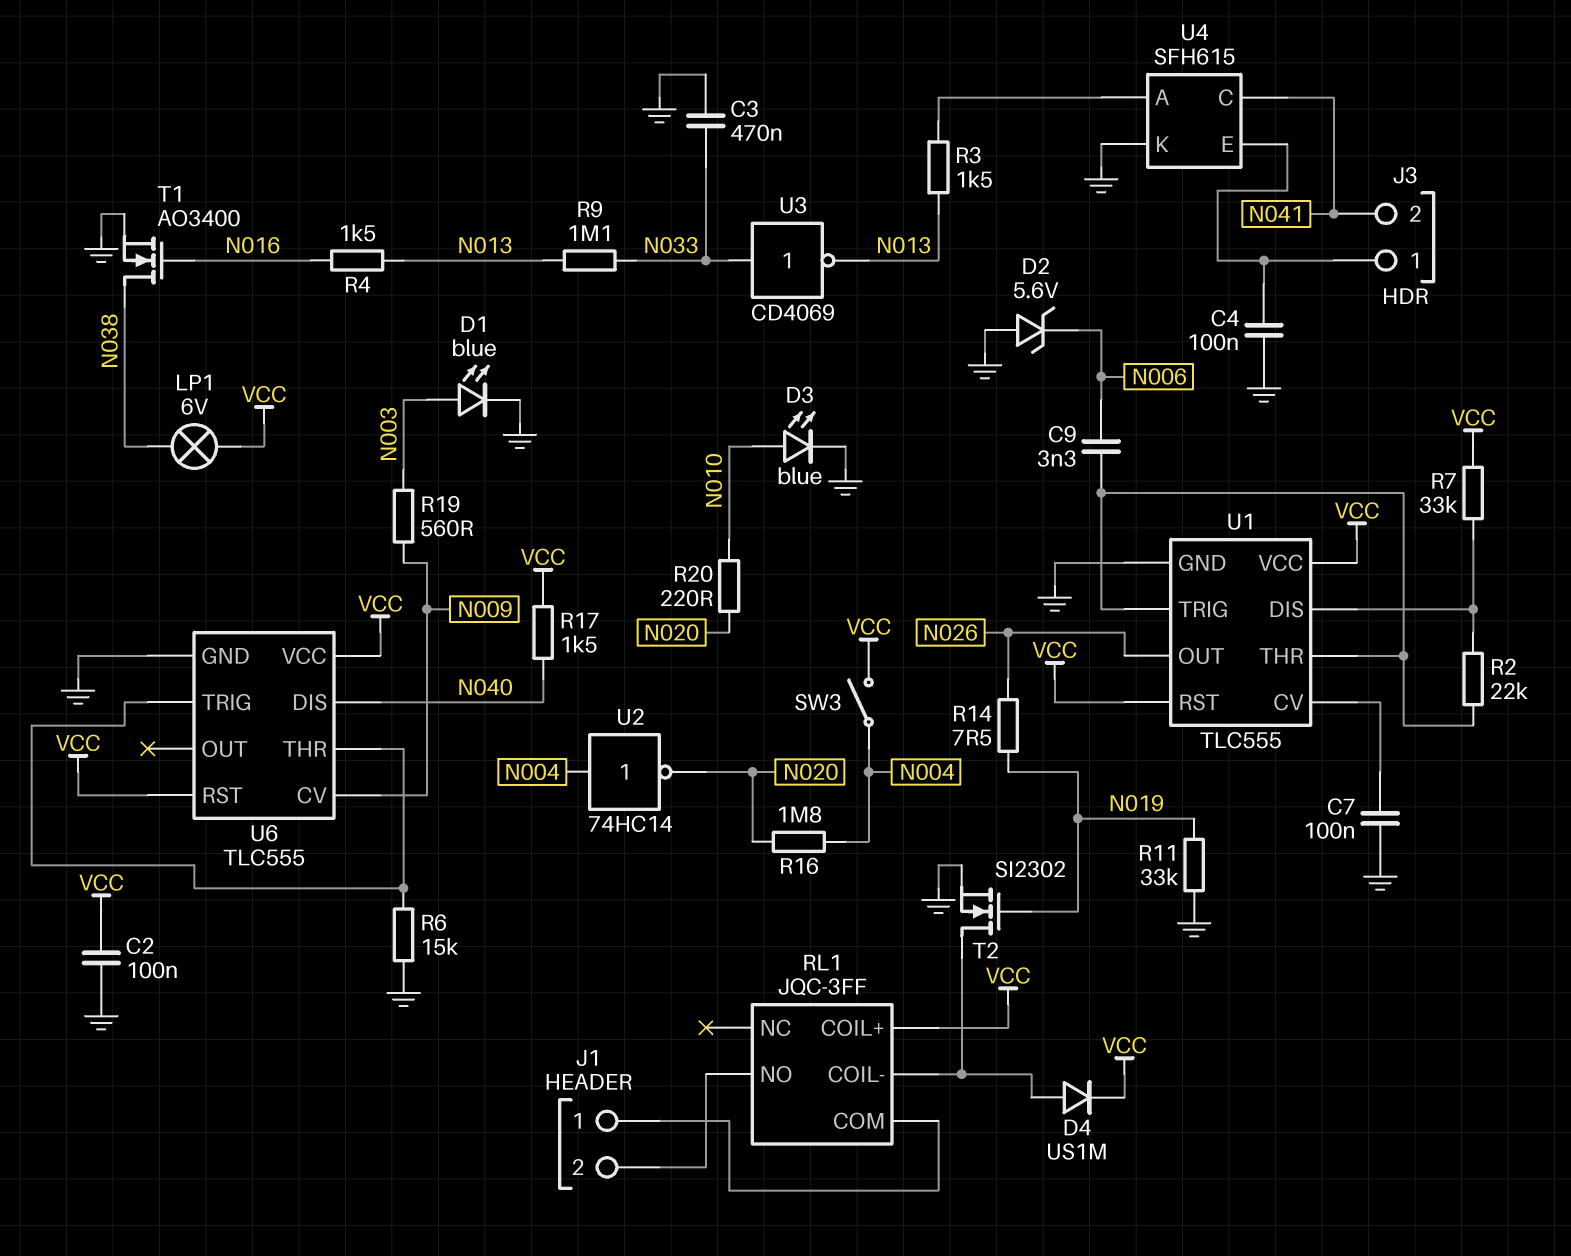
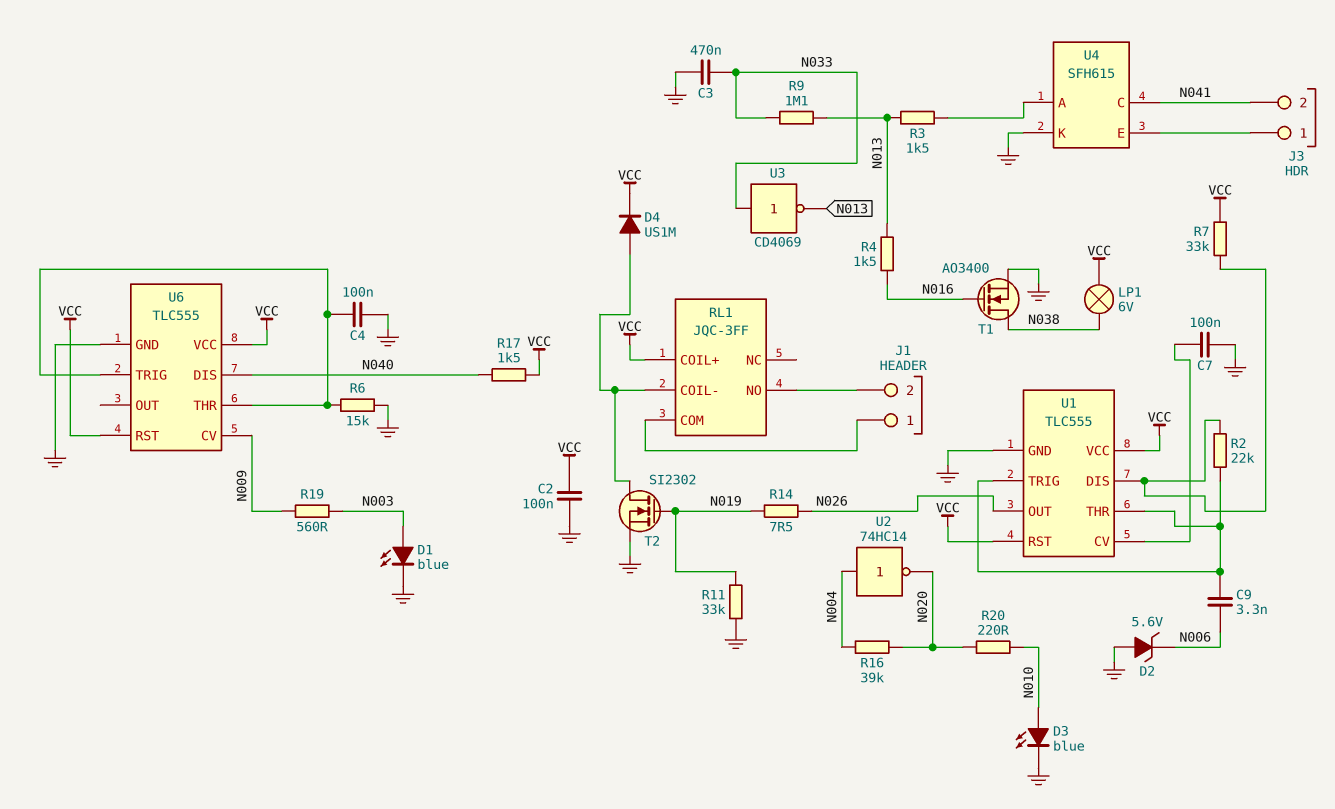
C4: 100nF (GND, J3/1) -> 100nF (GND, U6/THR)
R16: 1.8M (N004, N020) -> 39k (N004, N020)
SW3: switch (N004, VCC) -> none

